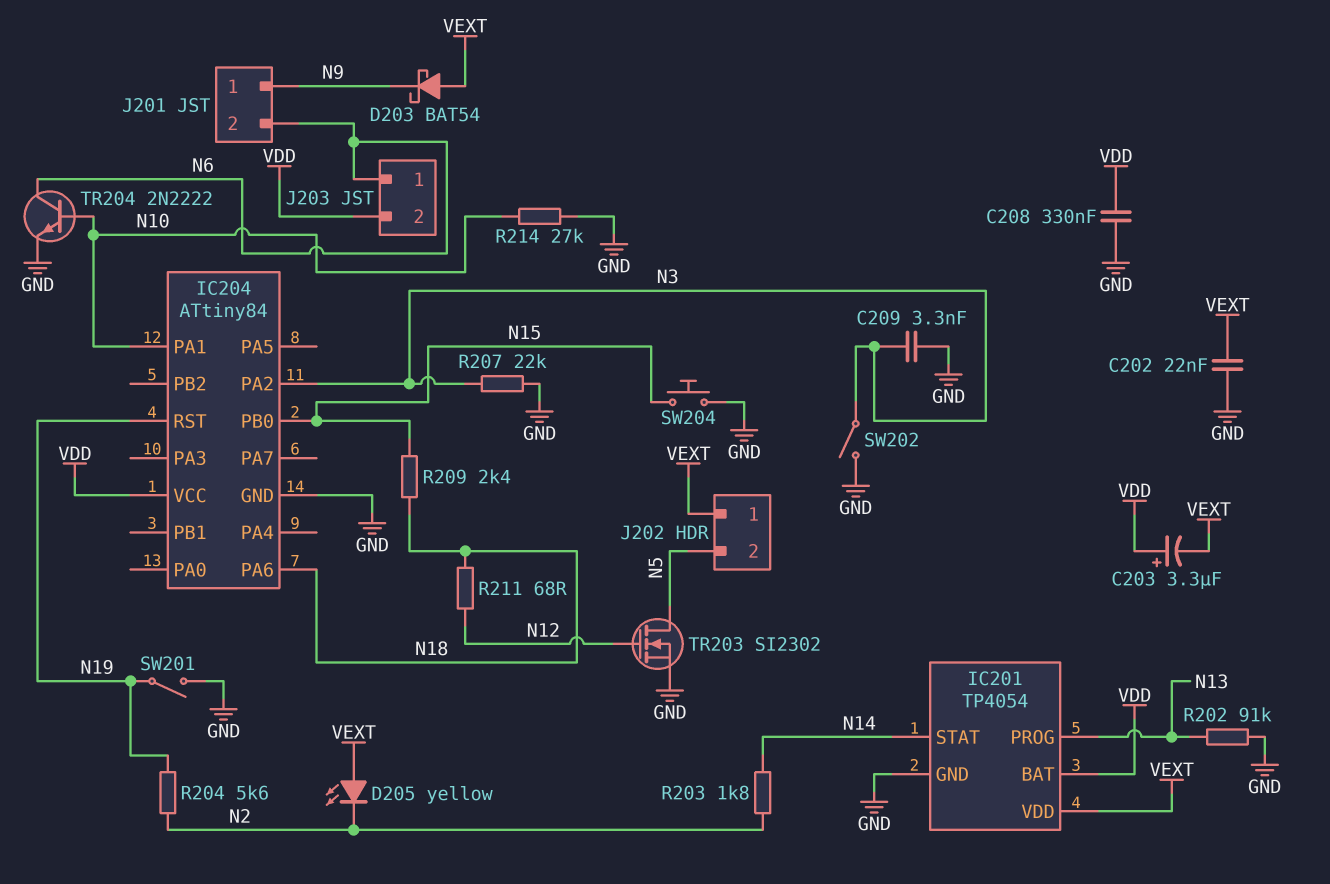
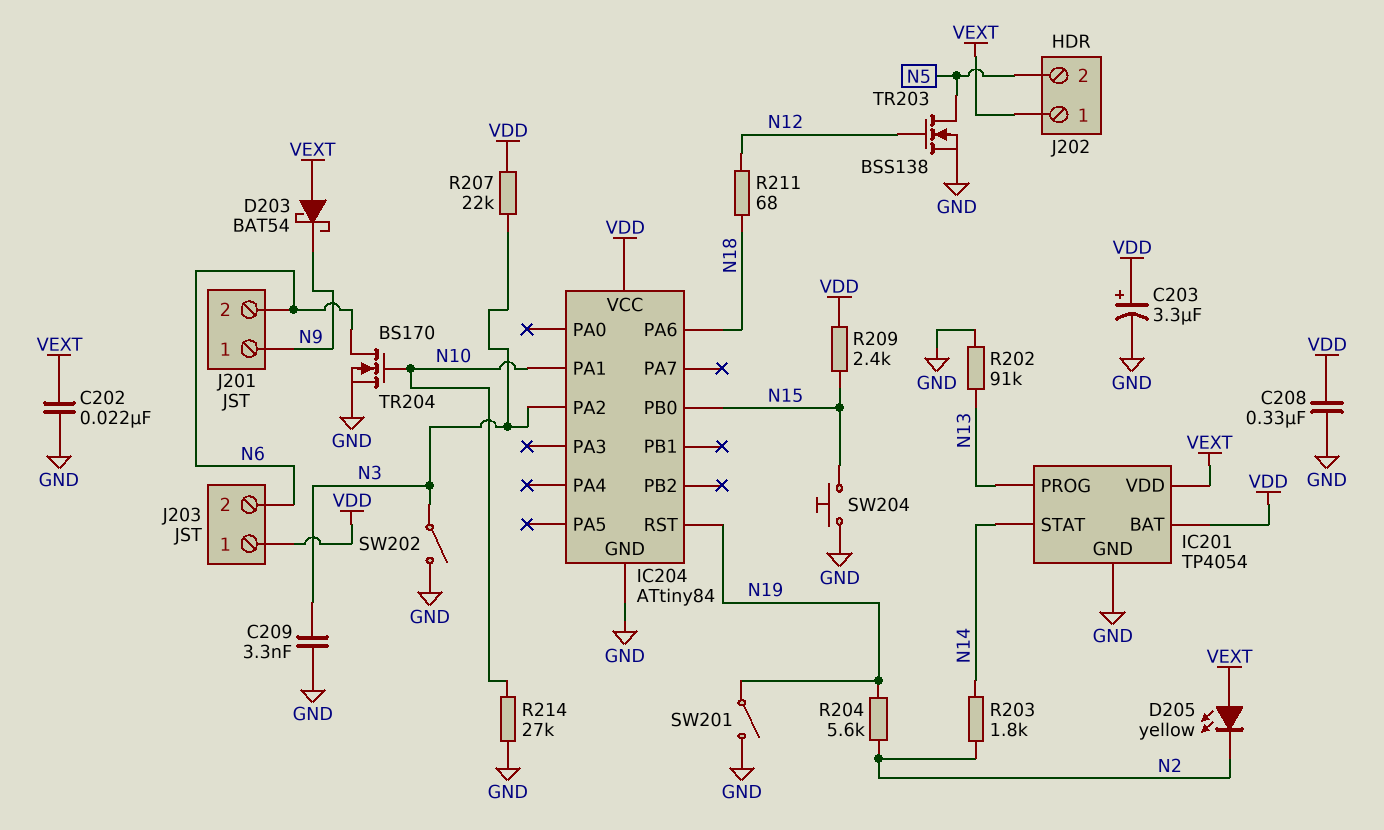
C203: 3.3uF (plus VDD, minus VEXT) -> 3.3uF (plus VDD, minus GND)
J203 pin 1: N6 -> VDD
J203 pin 2: VDD -> N6
R207: 22k (GND, N3) -> 22k (N3, VDD)
R209: 2.4k (N15, N18) -> 2.4k (N15, VDD)
TR203: NMOS SI2302 (G N12, D N5, S GND) -> NMOS BSS138 (G N12, D N5, S GND)
TR204: NPN 2N2222 (B N10, C N6, E GND) -> NMOS BS170 (G N10, D N6, S GND)

